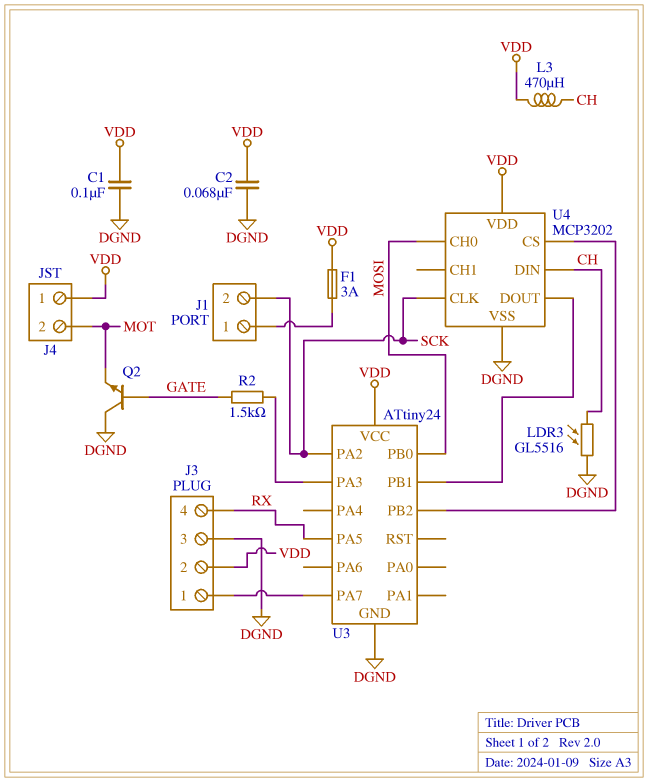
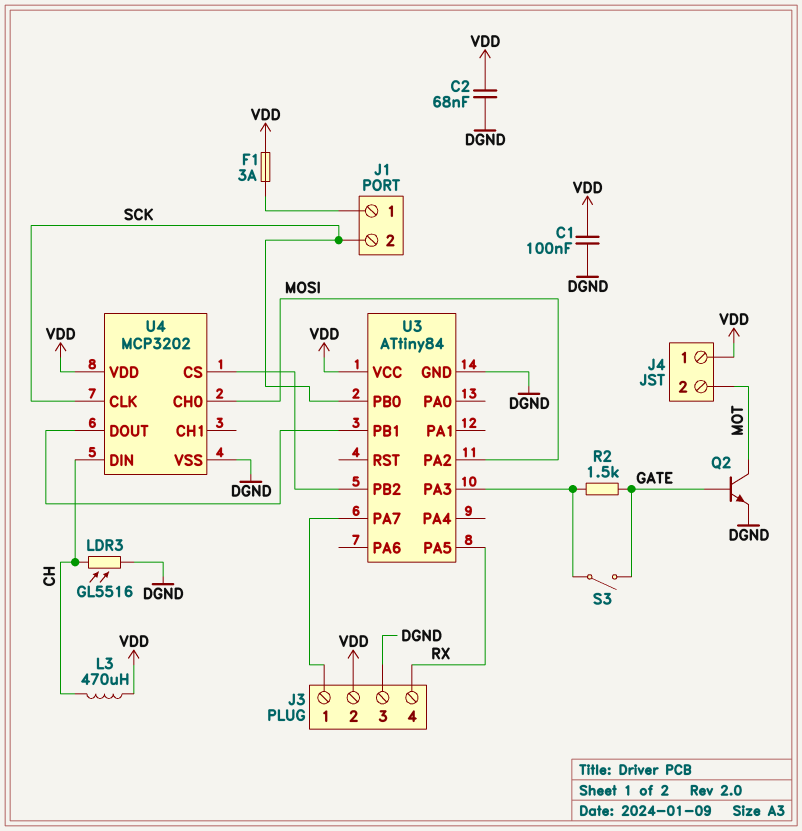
Q2: NPN (B GATE, C DGND, E MOT) -> NPN (B GATE, C MOT, E DGND)
S3: none -> switch (GATE, U3/PA3)
U3: ATtiny24 -> ATtiny84
U3 pin PA2: SCK -> MOSI
U3 pin PB0: MOSI -> SCK

